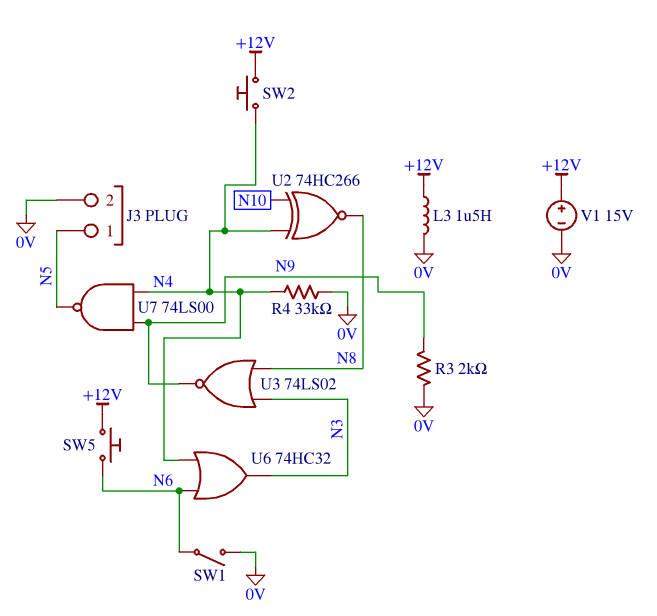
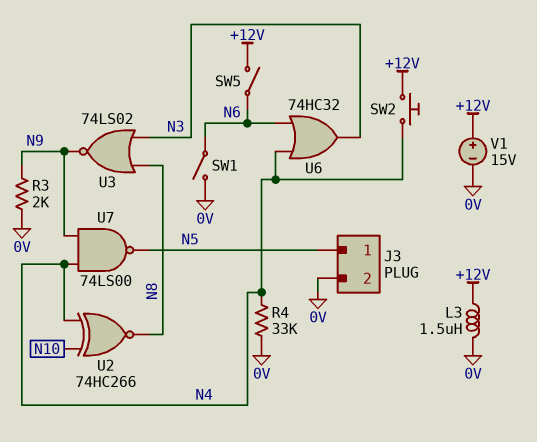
SW5: button (+12V, N6) -> switch (+12V, N6)

